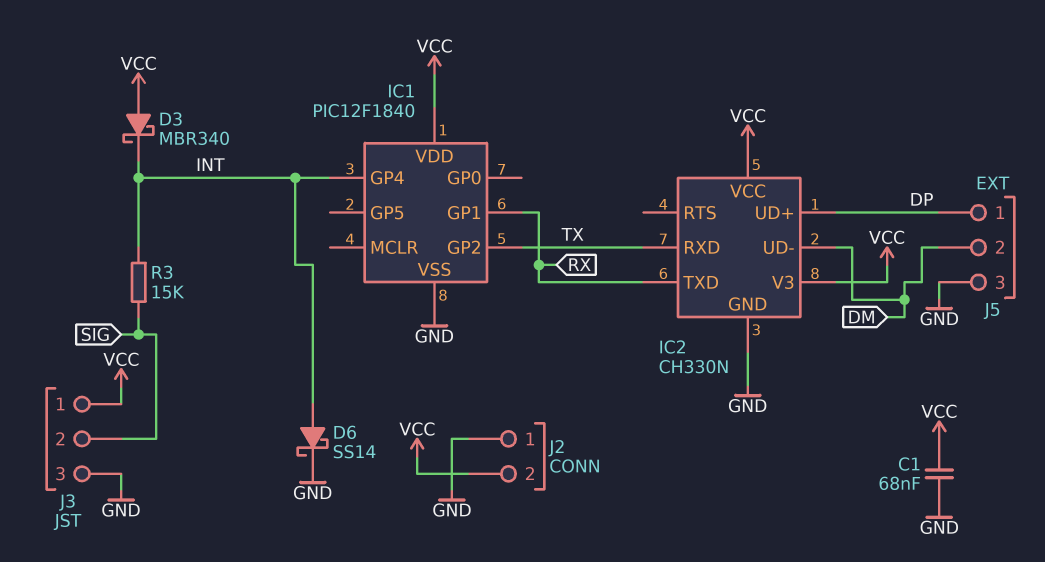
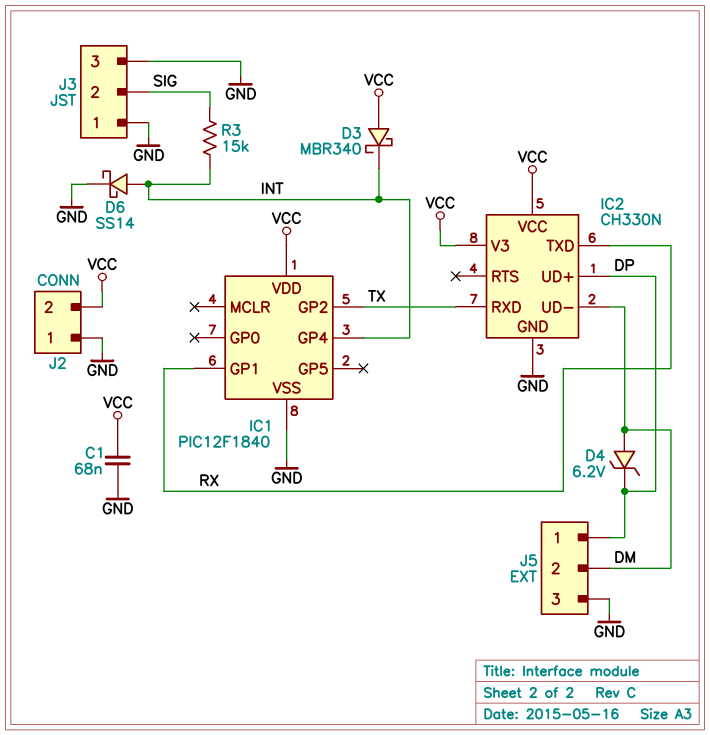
D4: none -> zener 6.2V (A DM, K DP)
J3 pin 1: VCC -> GND

